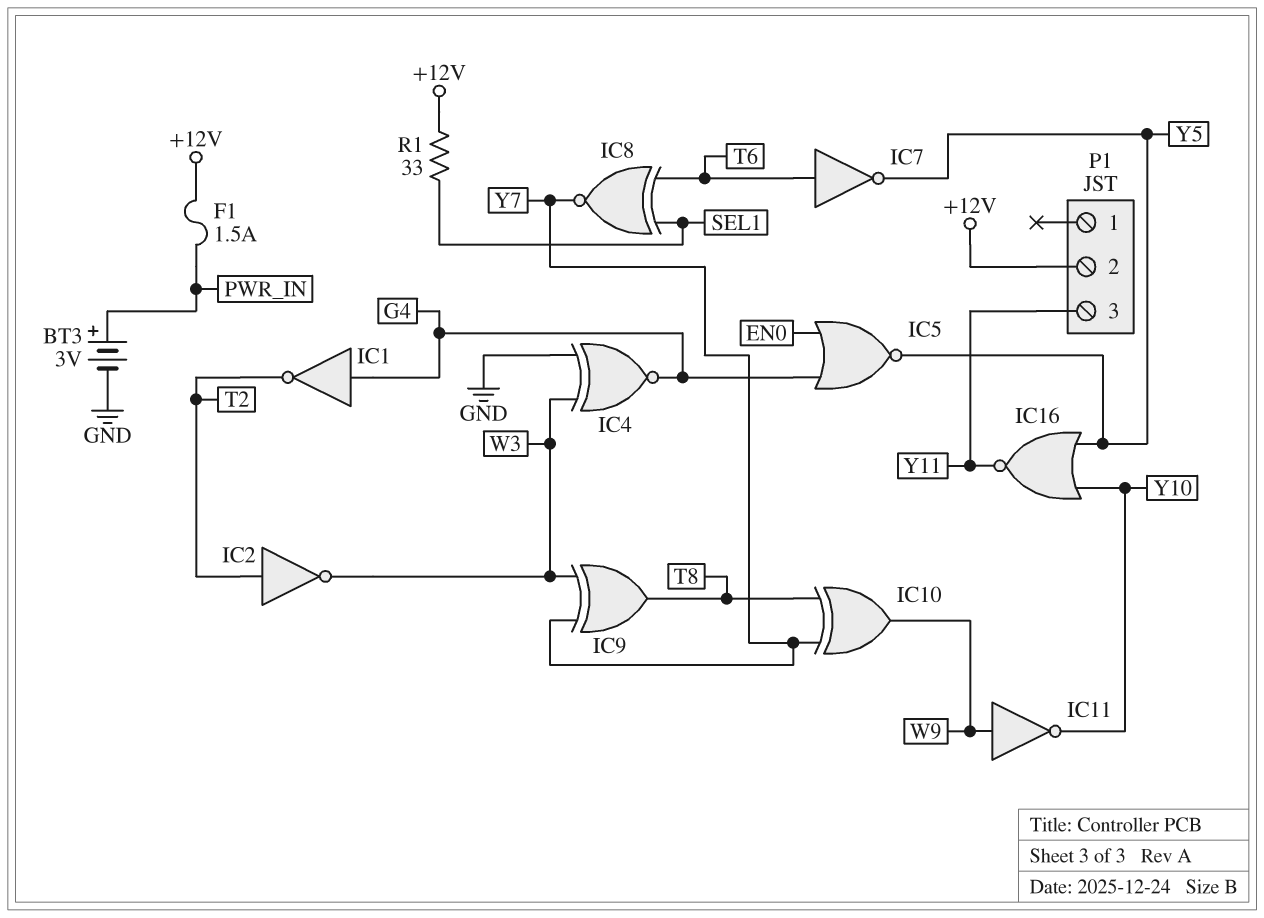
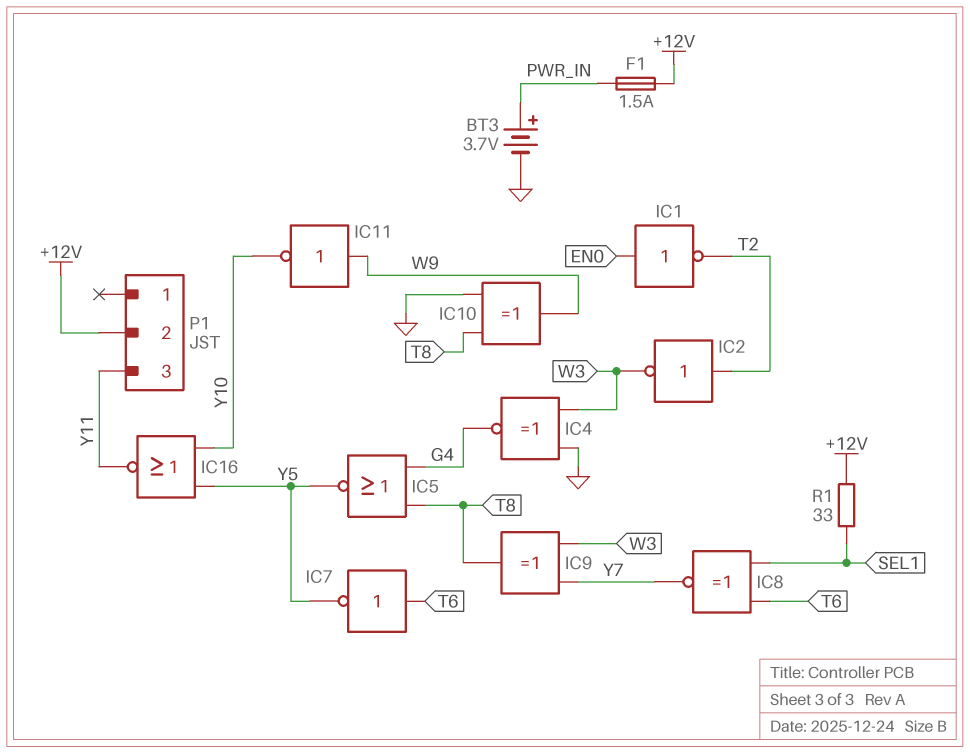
BT3: 3V (plus PWR_IN, minus GND) -> 3.7V (plus PWR_IN, minus GND)
IC1: NOT (in G4, out T2) -> NOT (in EN0, out T2)
IC5: NOR (in EN0, in G4, out Y5) -> NOR (in G4, in T8, out Y5)
IC10: XOR (in T8, in Y7, out W9) -> XOR (in GND, in T8, out W9)

